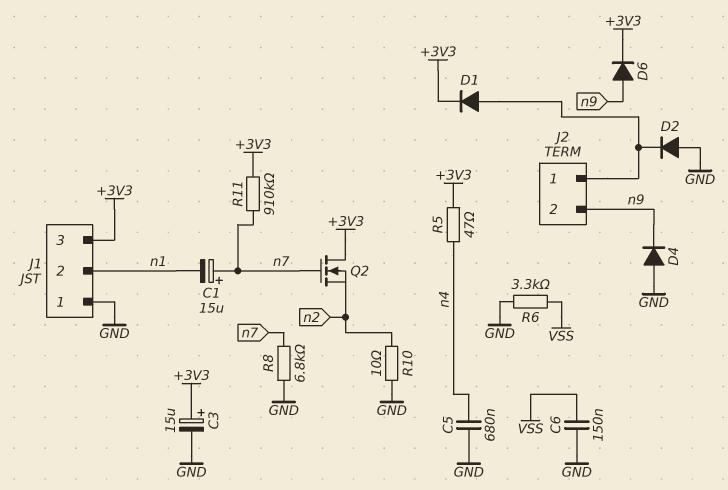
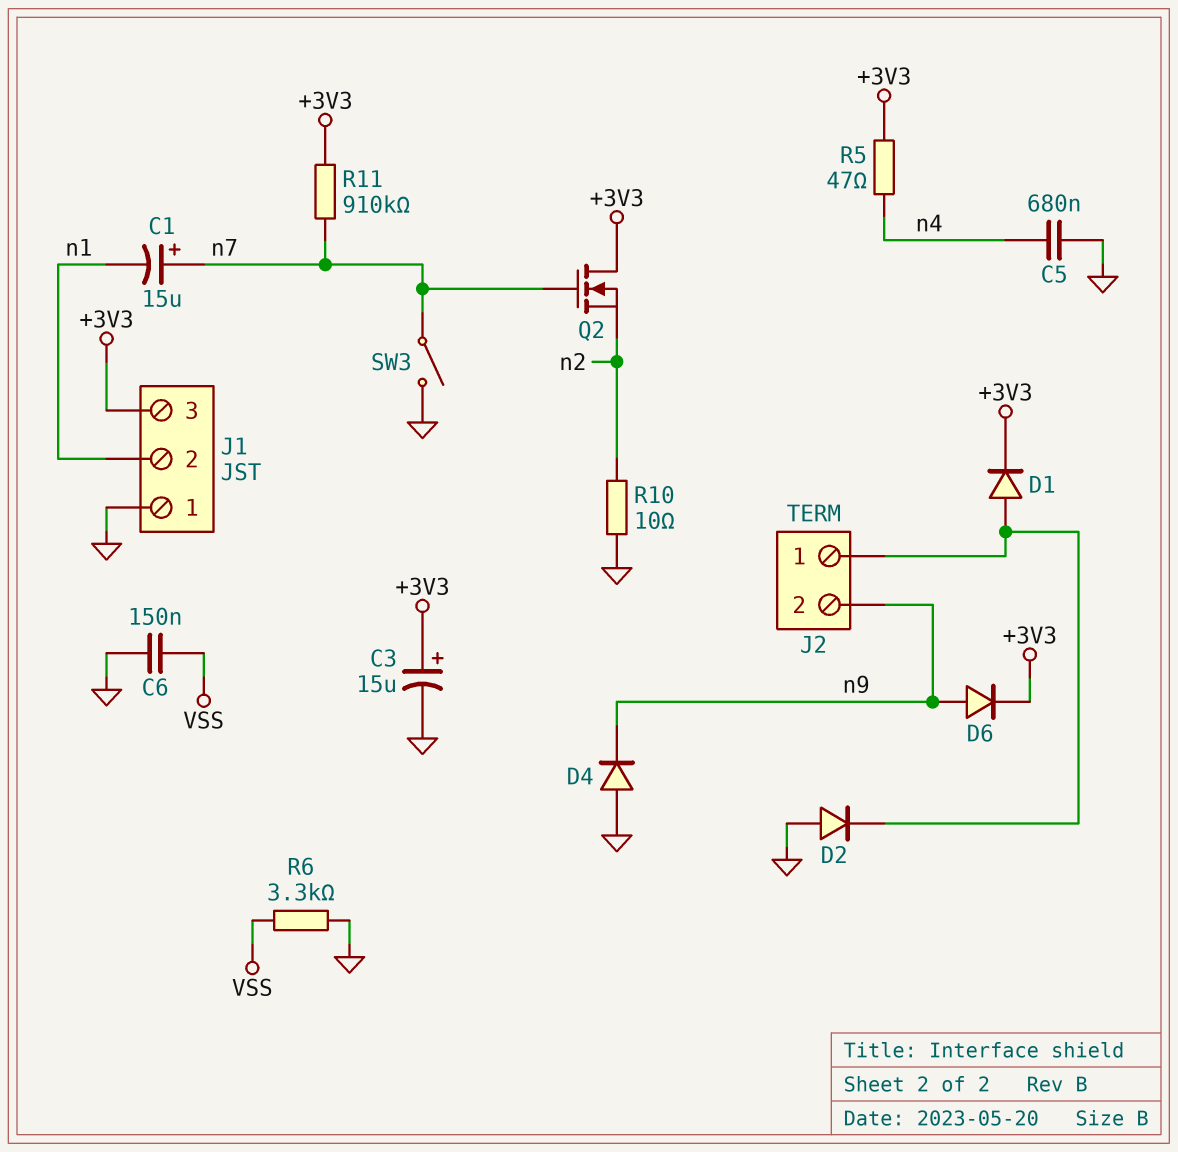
R8: 6.8k (GND, n7) -> none
SW3: none -> switch (GND, n7)

